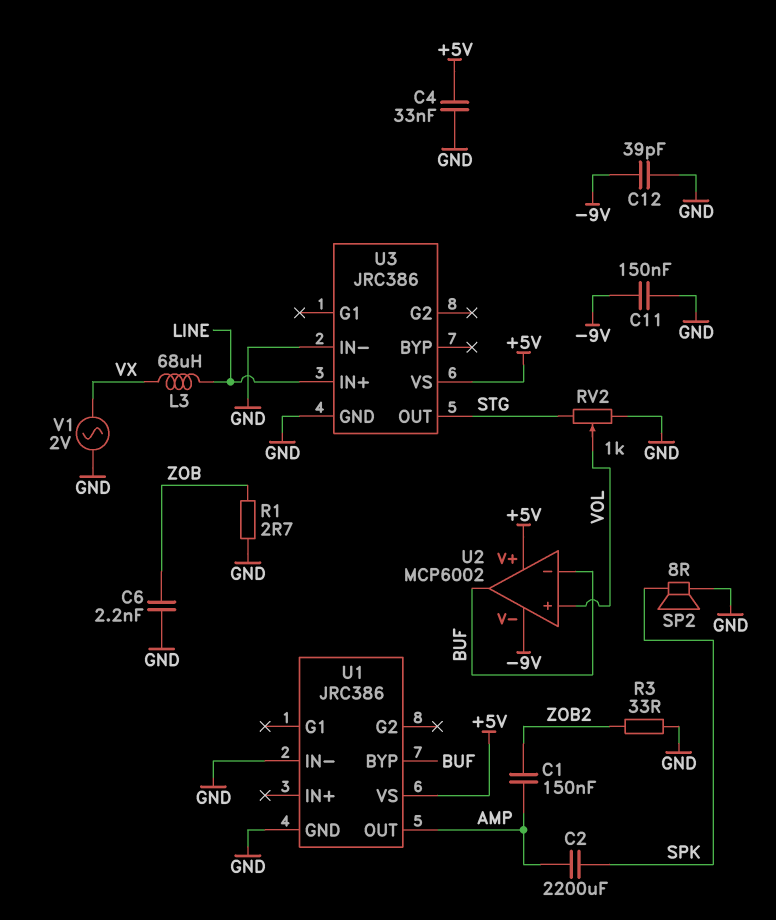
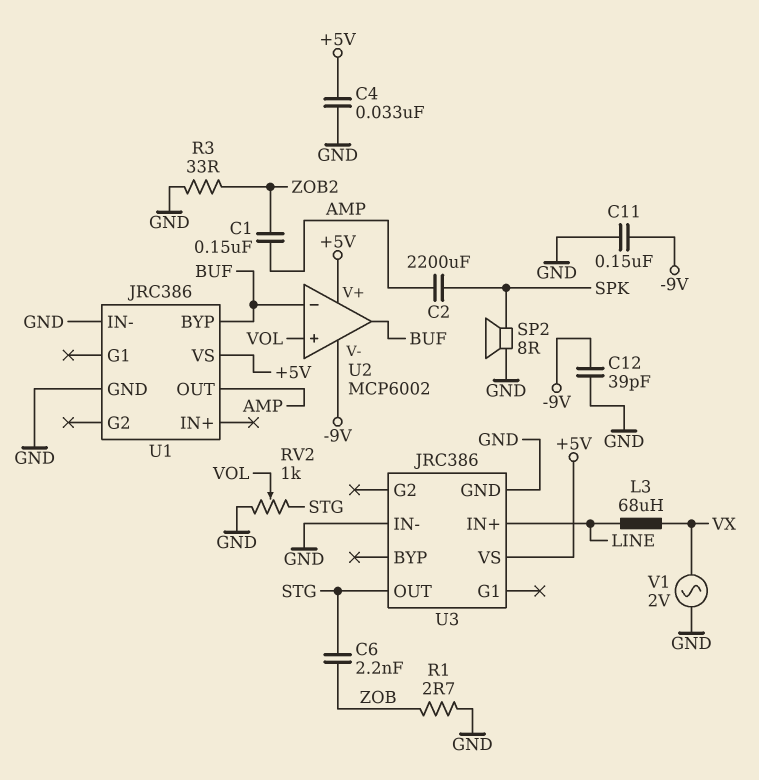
C6: 2.2nF (GND, ZOB) -> 2.2nF (STG, ZOB)

